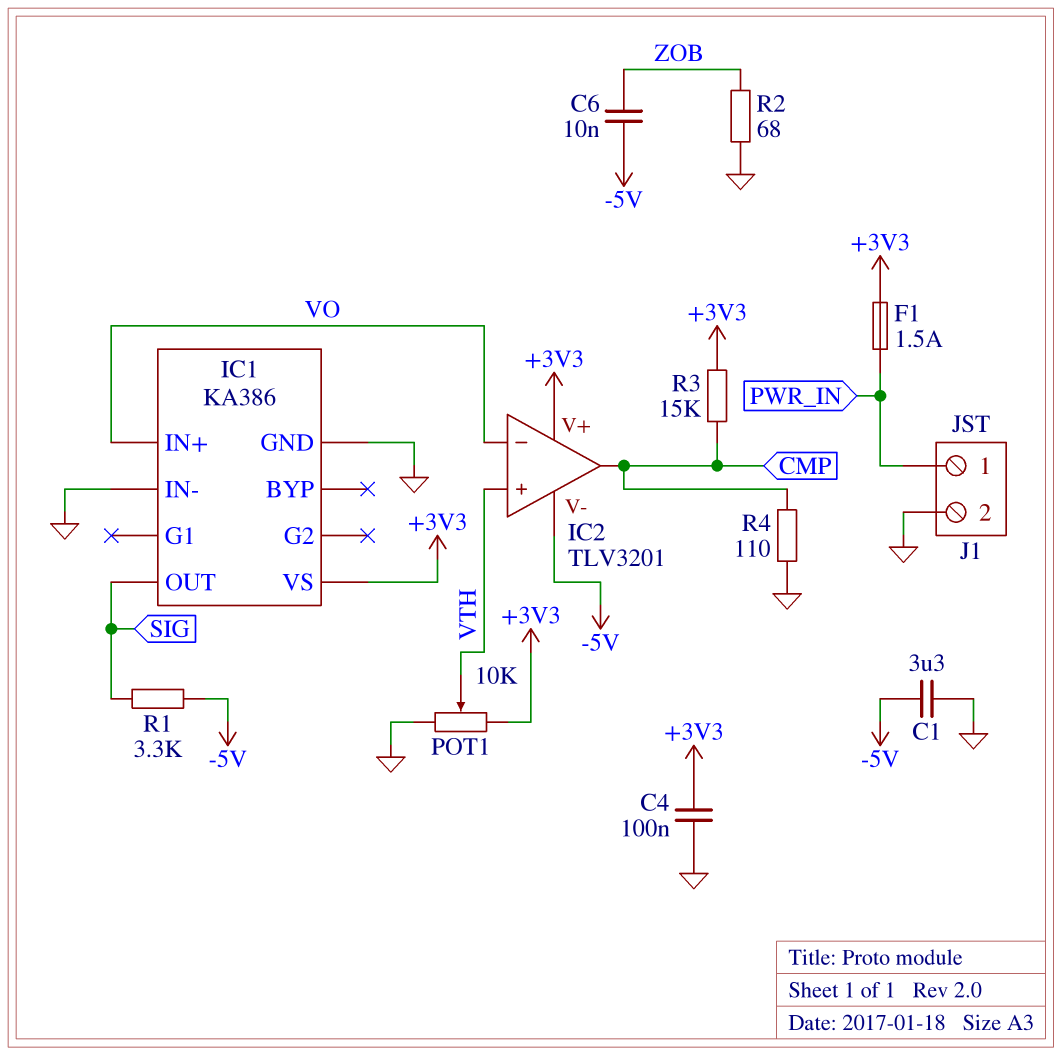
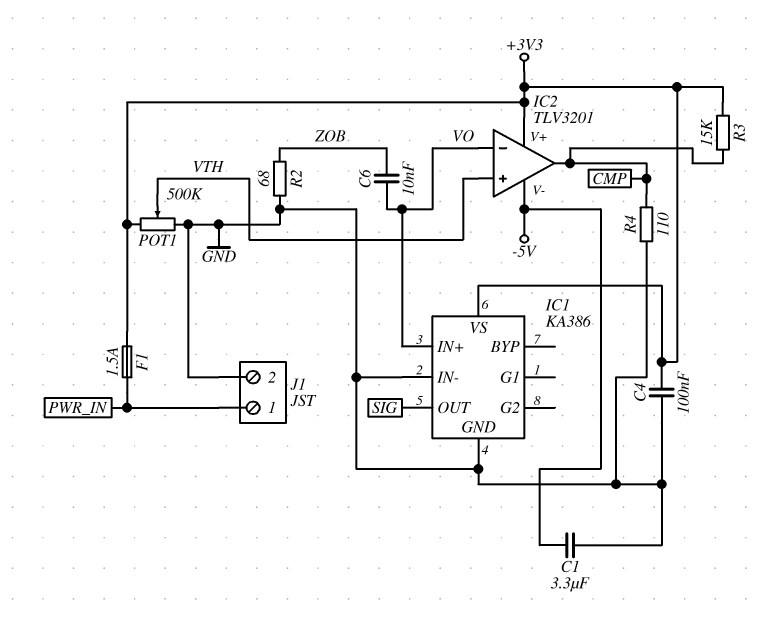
C6: 10nF (-5V, ZOB) -> 10nF (VO, ZOB)
POT1: 10k (+3V3, GND, wiper VTH) -> 500k (+3V3, GND, wiper VTH)
R1: 3.3k (-5V, SIG) -> none

